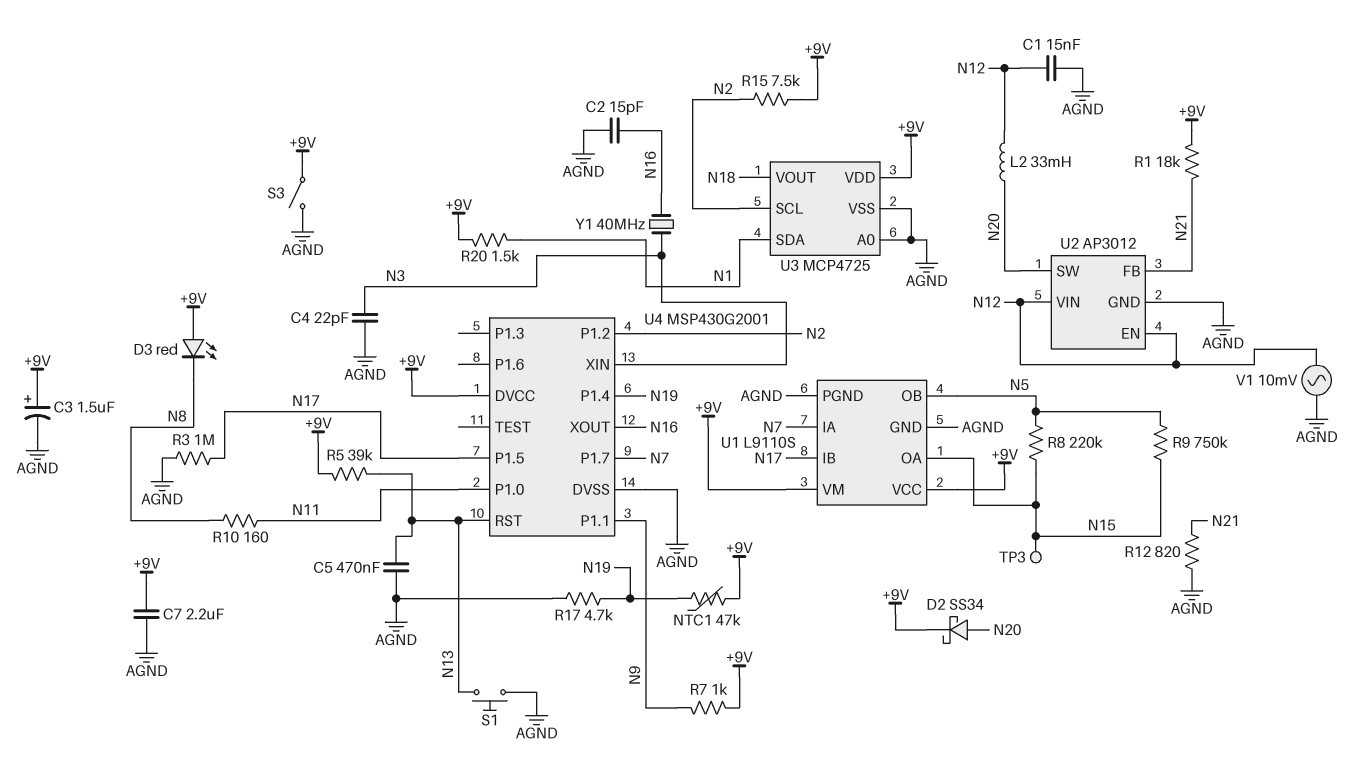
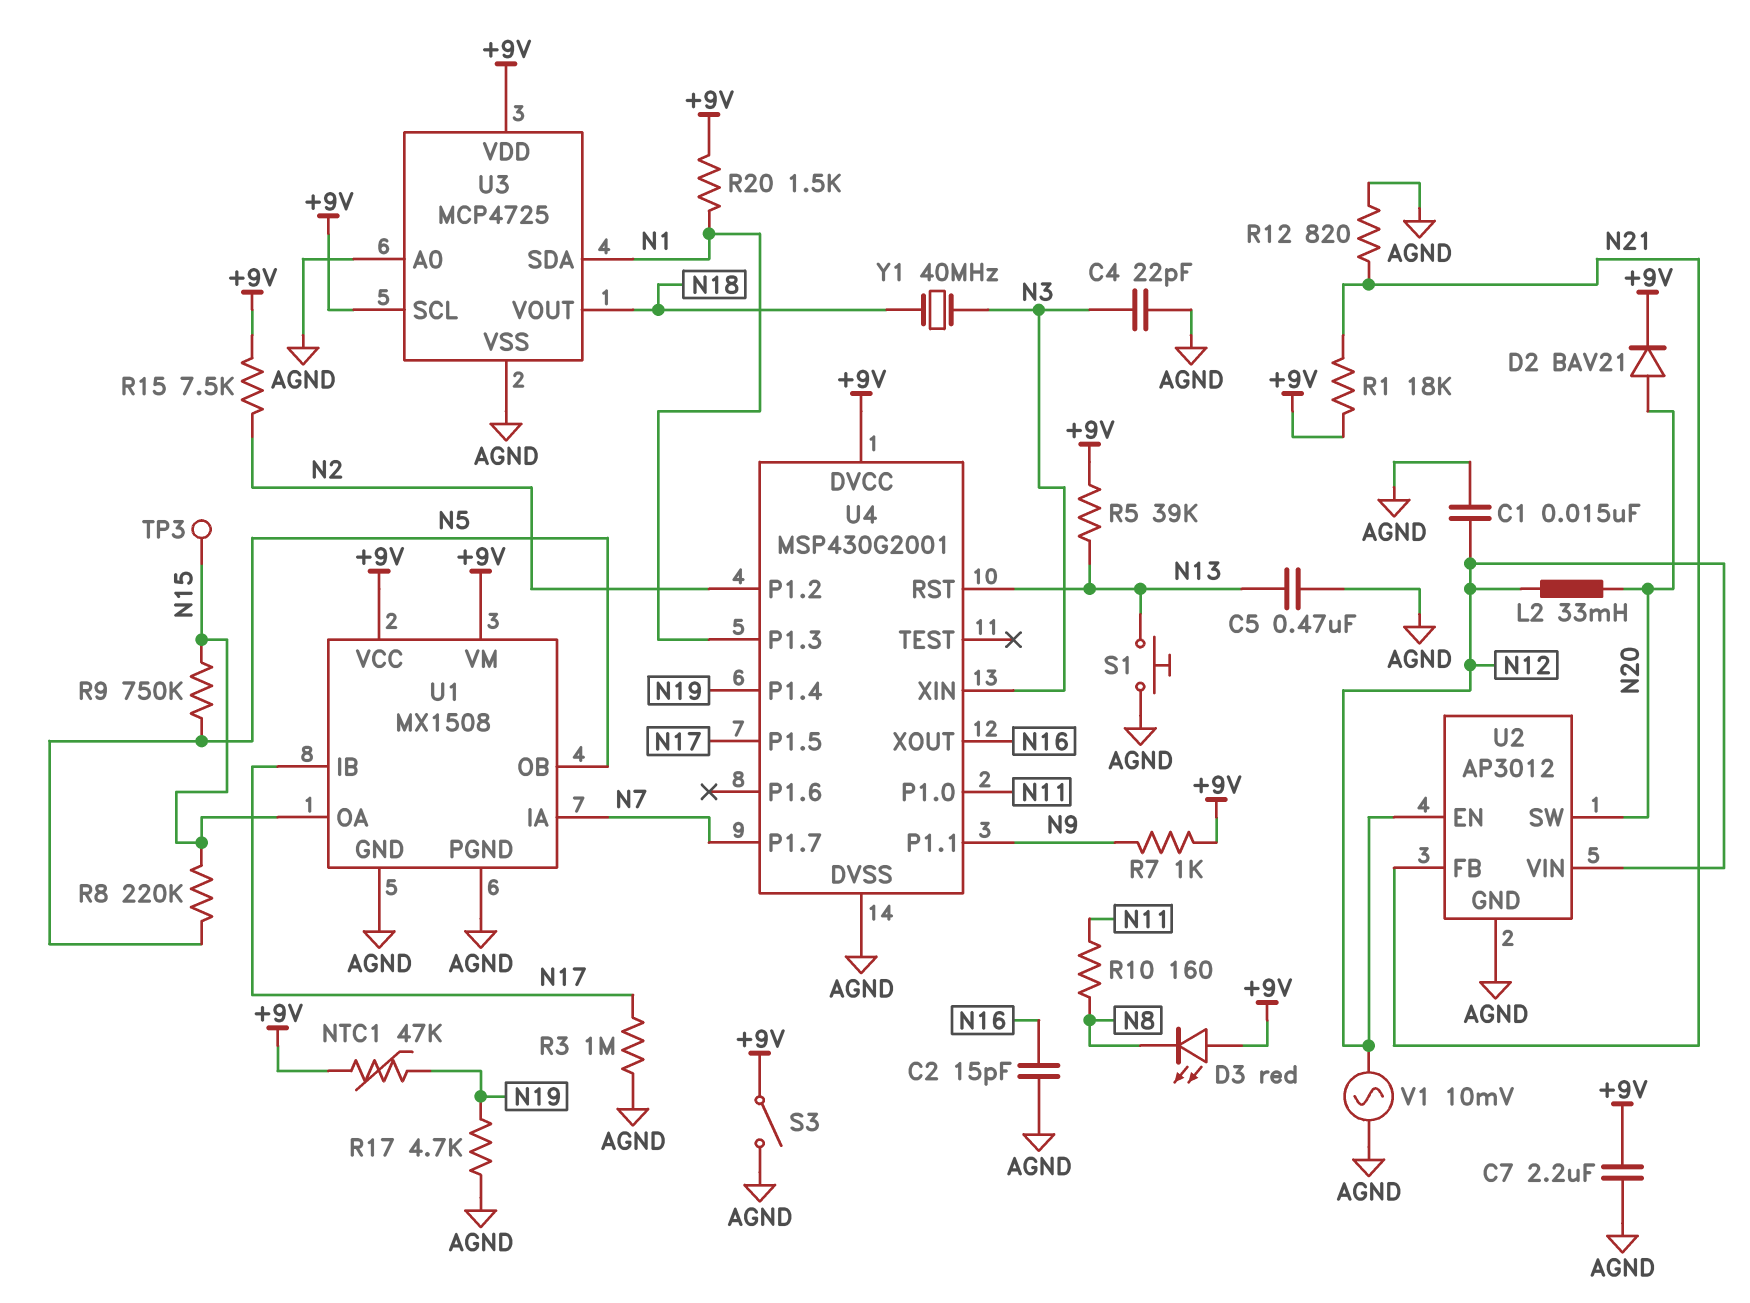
C3: 1.5uF (plus +9V, minus AGND) -> none
D2: schottky SS34 (A N20, K +9V) -> diode BAV21 (A N20, K +9V)
U1: L9110S -> MX1508
U3 pin SCL: N2 -> +9V
U4 pin P1.3: none -> N1
Y1: 40MHz (N3, N16) -> 40MHz (N3, N18)

